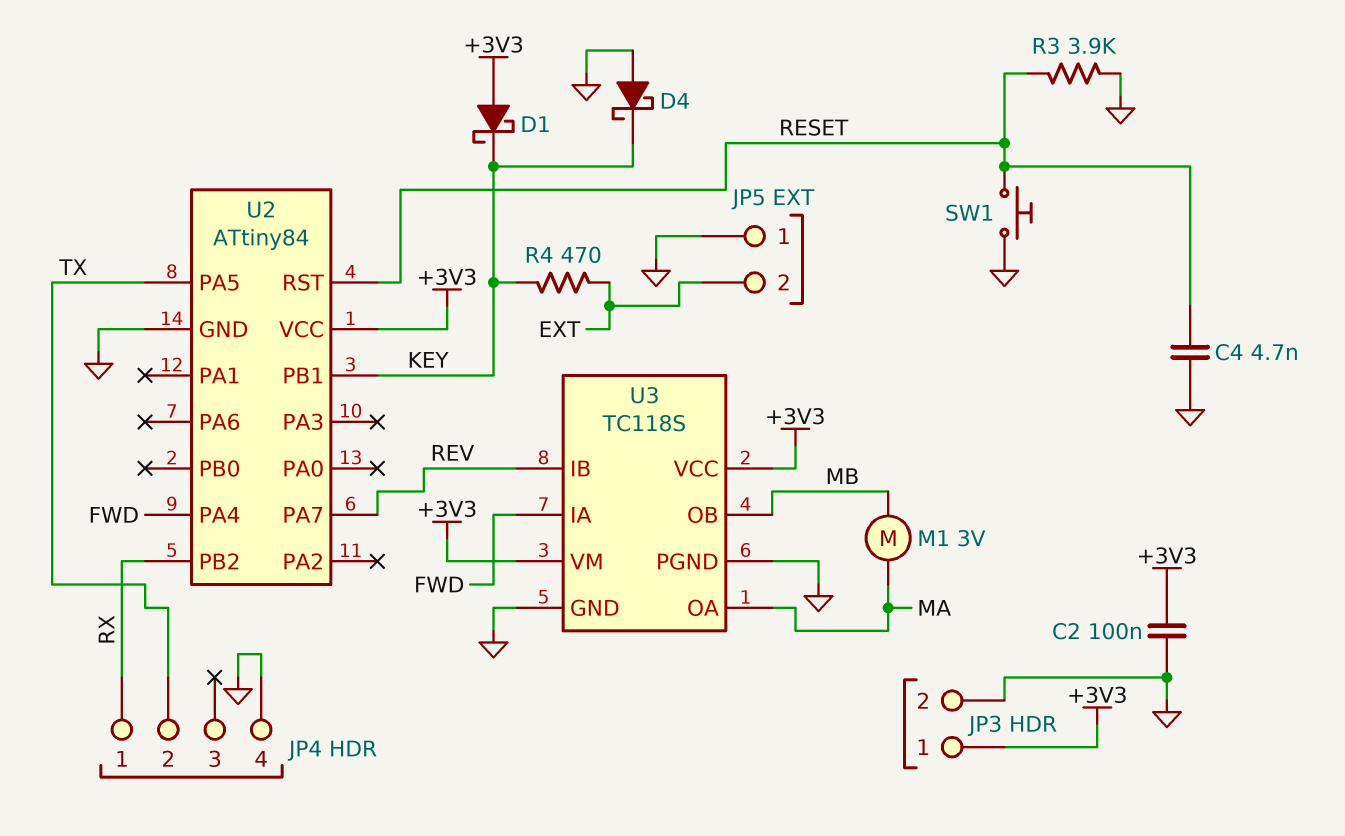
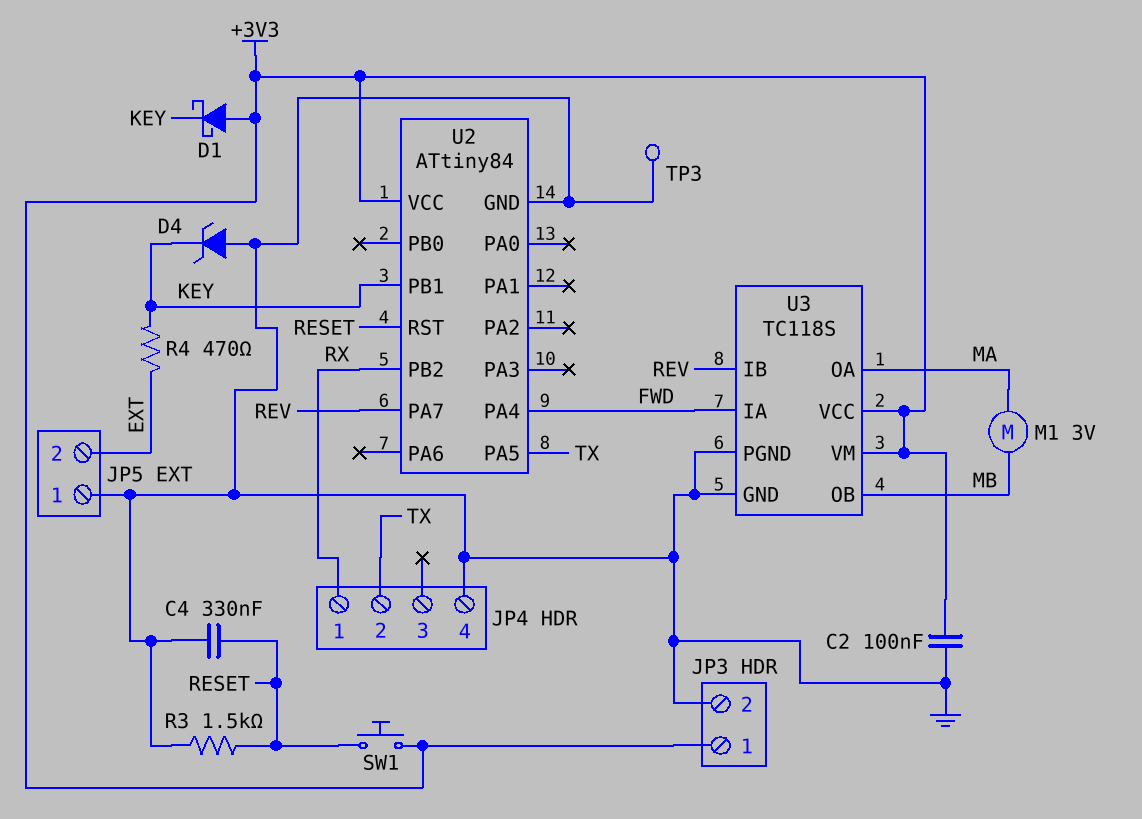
C4: 4.7nF (GND, RESET) -> 330nF (GND, RESET)
D4: schottky (A GND, K KEY) -> zener (A GND, K KEY)
R3: 3.9k (GND, RESET) -> 1.5k (GND, RESET)
SW1: button (GND, RESET) -> button (+3V3, RESET)
TP3: none -> test point (GND)

